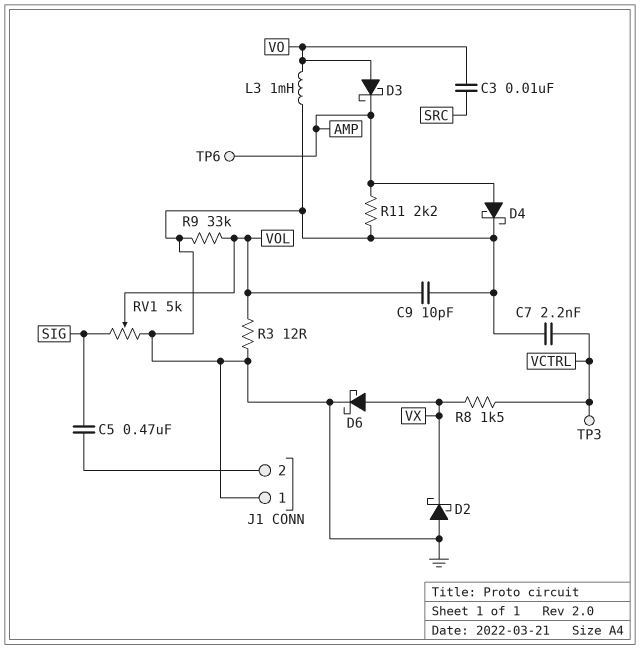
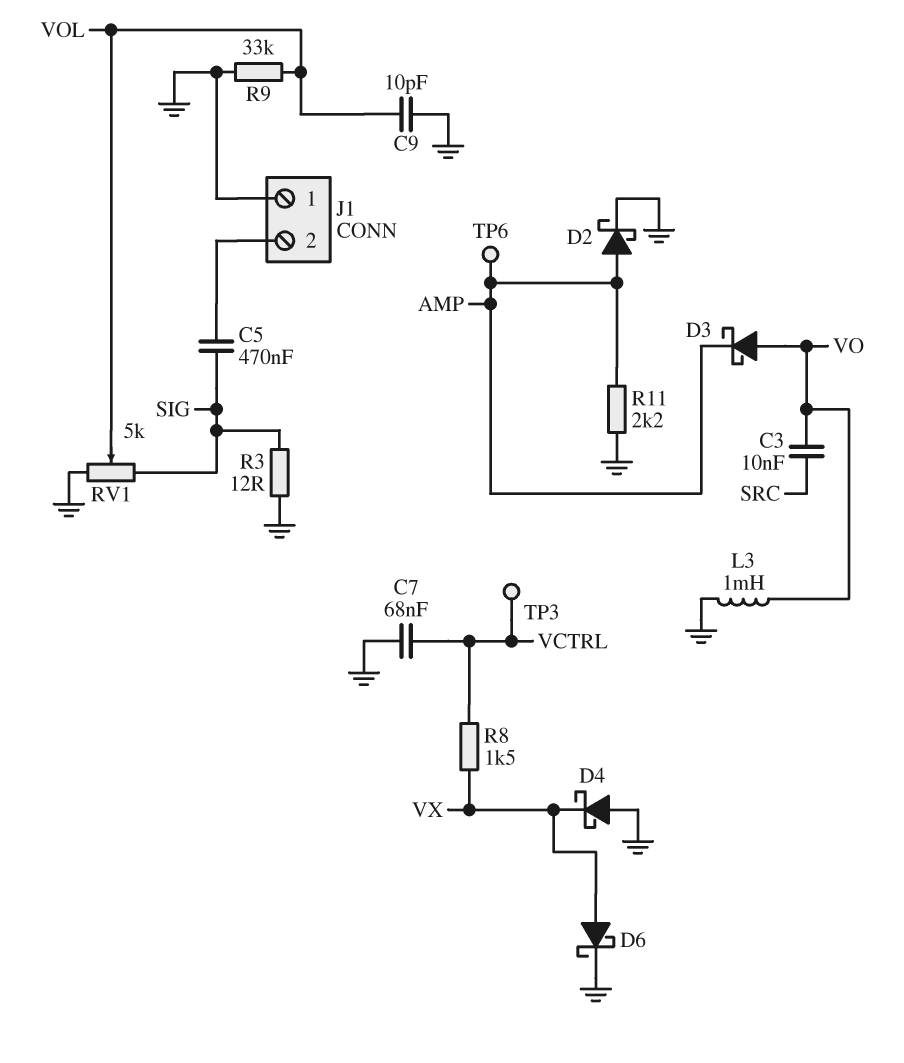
C7: 2.2nF (GND, VCTRL) -> 68nF (GND, VCTRL)
D2: schottky (A GND, K VX) -> schottky (A AMP, K GND)
D4: schottky (A AMP, K GND) -> schottky (A GND, K VX)
R3: 12 (GND, VOL) -> 12 (GND, SIG)

